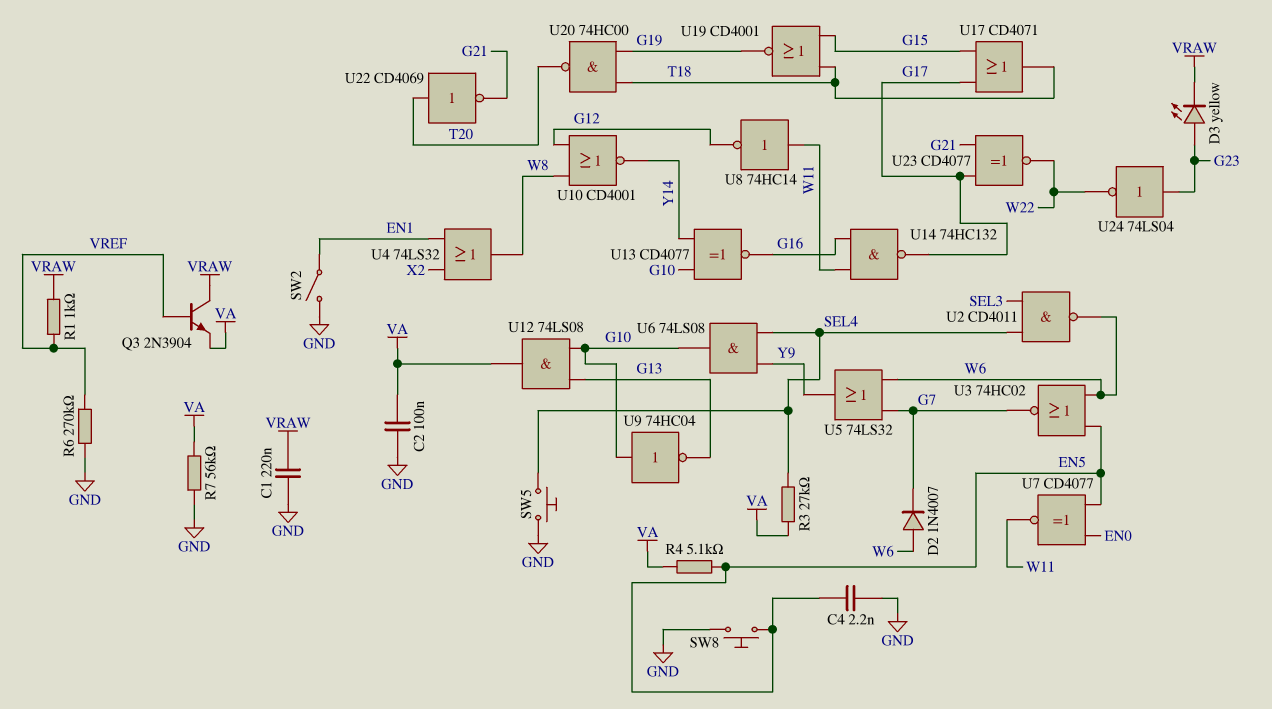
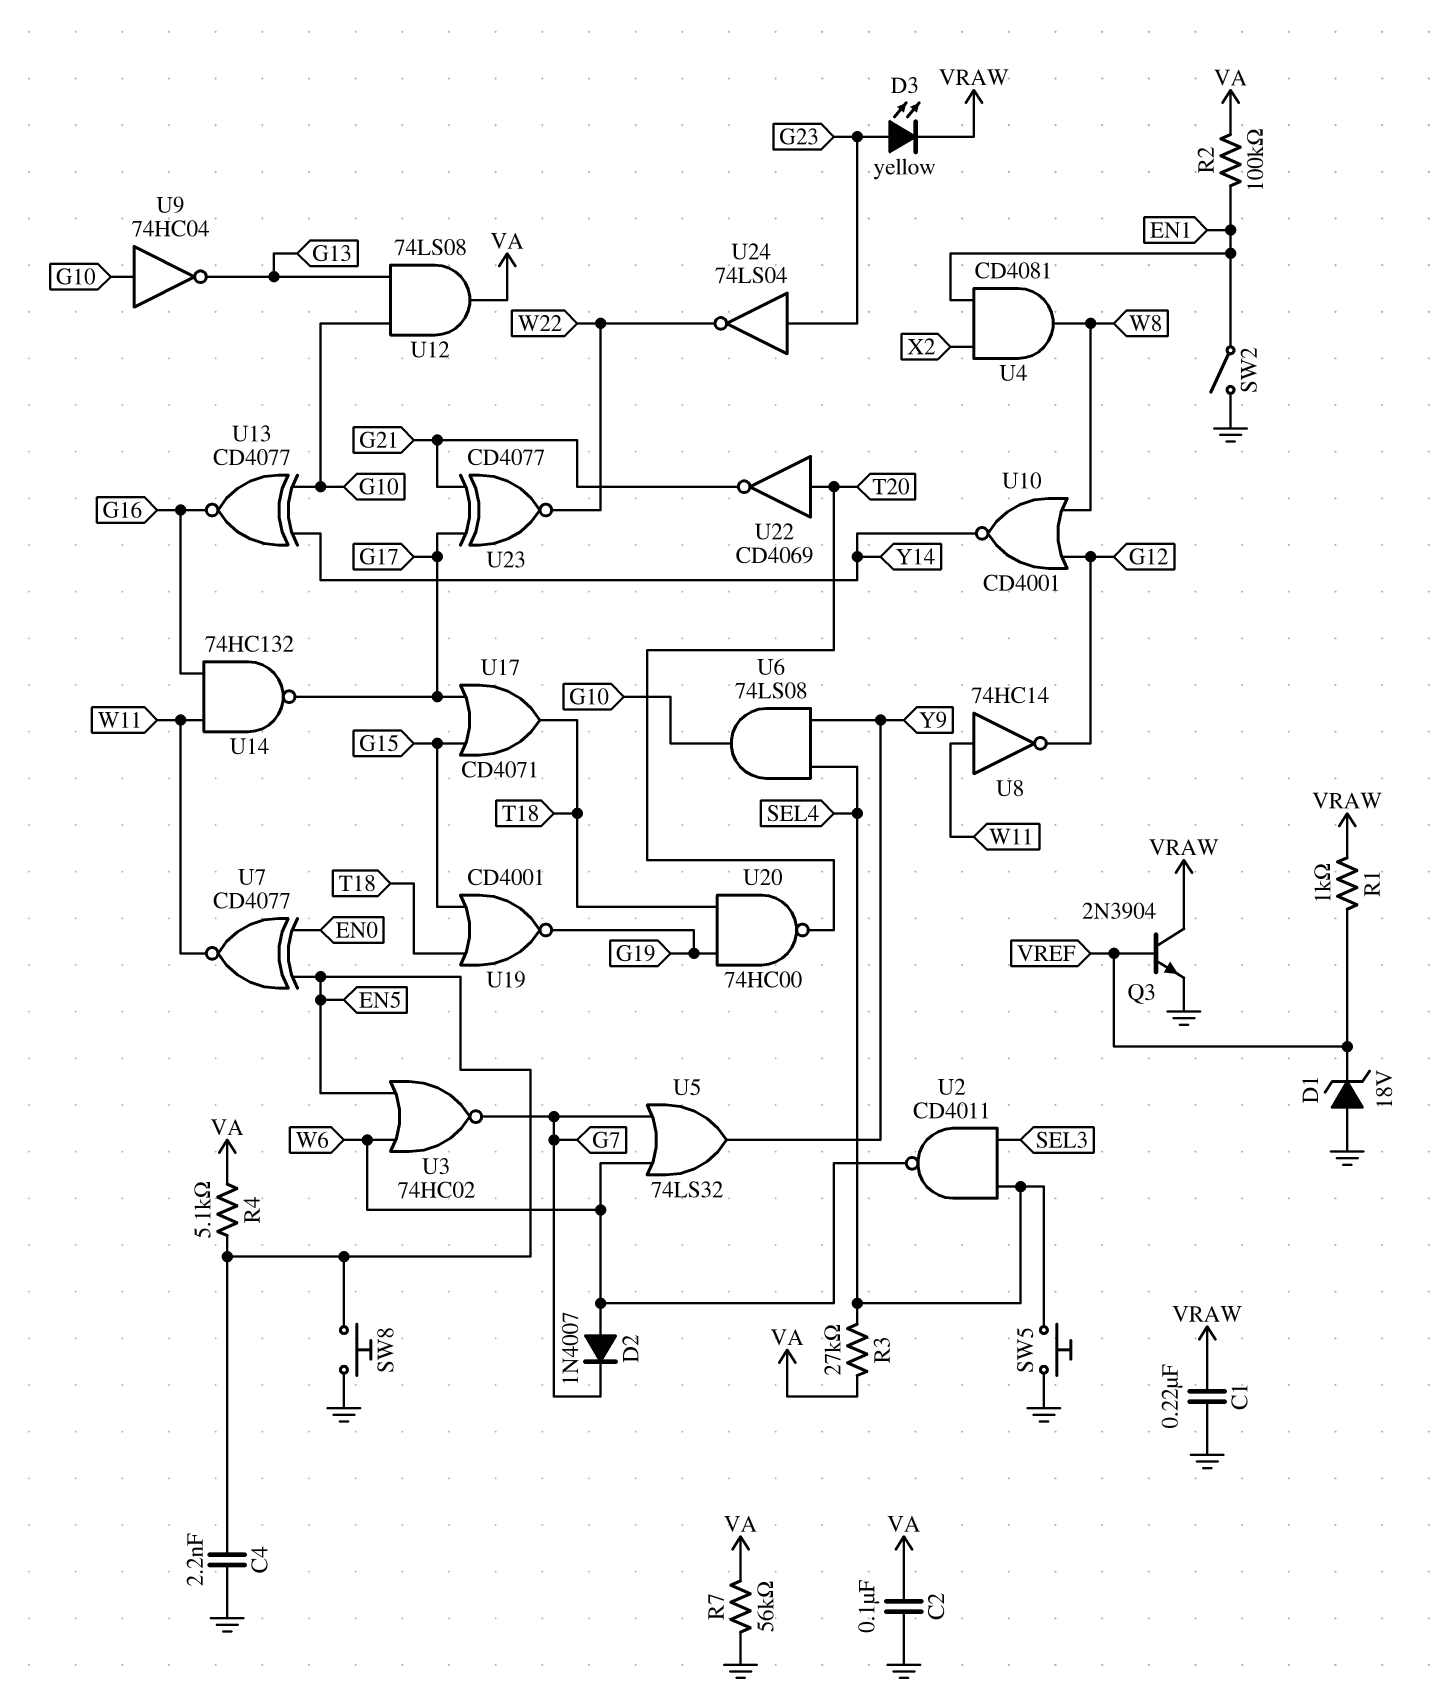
D1: none -> zener 18V (A GND, K VREF)
Q3: NPN 2N3904 (B VREF, C VRAW, E VA) -> NPN 2N3904 (B VREF, C VRAW, E GND)
R2: none -> 100k (EN1, VA)
R6: 270k (GND, VREF) -> none
U4: OR 74LS32 (in EN1, in X2, out W8) -> AND CD4081 (in EN1, in X2, out W8)

